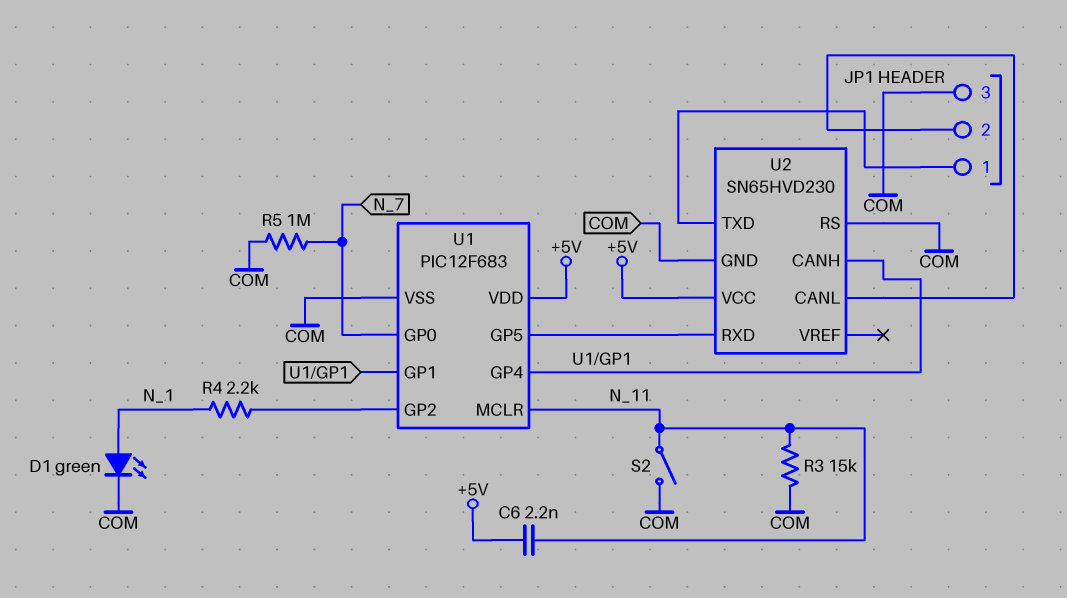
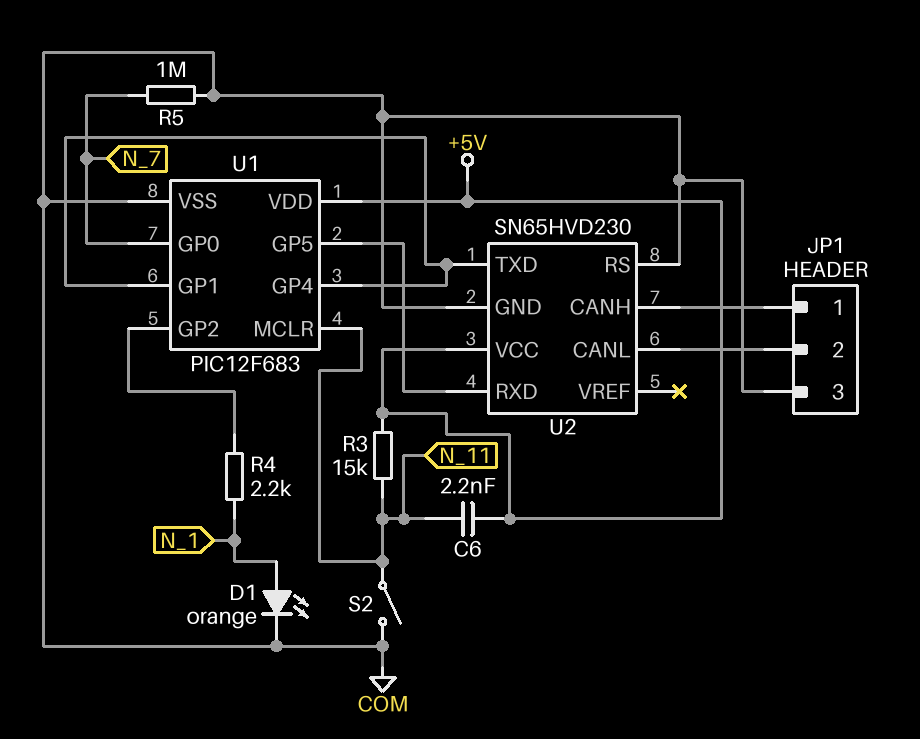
D1: LED green (A N_1, K COM) -> LED orange (A N_1, K COM)
R3: 15k (COM, N_11) -> 15k (+5V, N_11)
U2 pin CANH: U1/GP1 -> JP1/1
U2 pin TXD: JP1/1 -> U1/GP1

